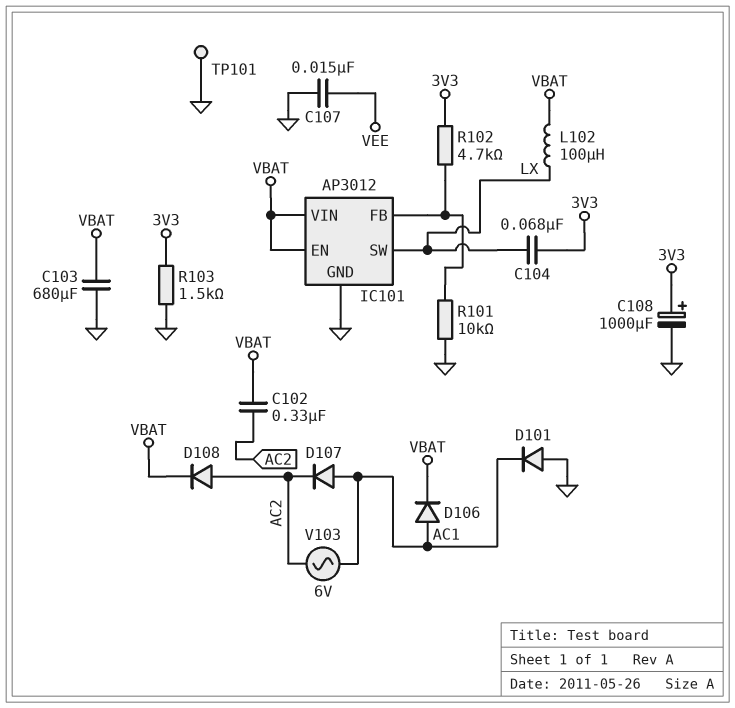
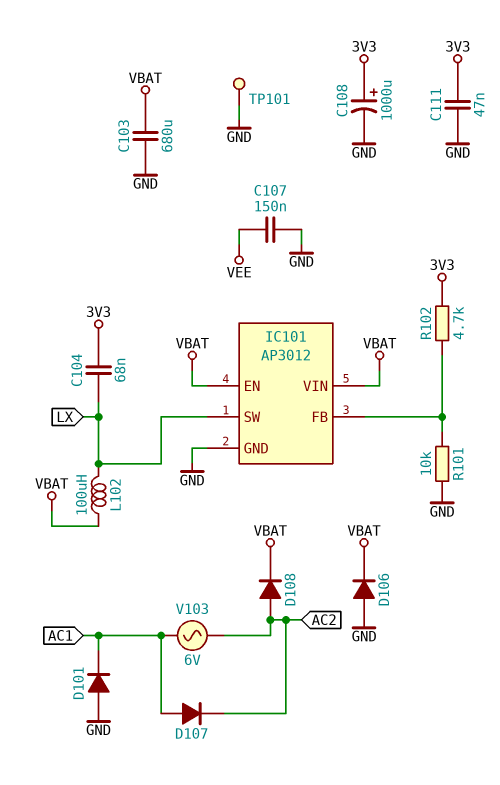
C102: 330nF (AC2, VBAT) -> none
C107: 15nF (GND, VEE) -> 150nF (GND, VEE)
C111: none -> 47nF (3V3, GND)
D106: diode (A AC1, K VBAT) -> diode (A GND, K VBAT)
R103: 1.5k (3V3, GND) -> none

